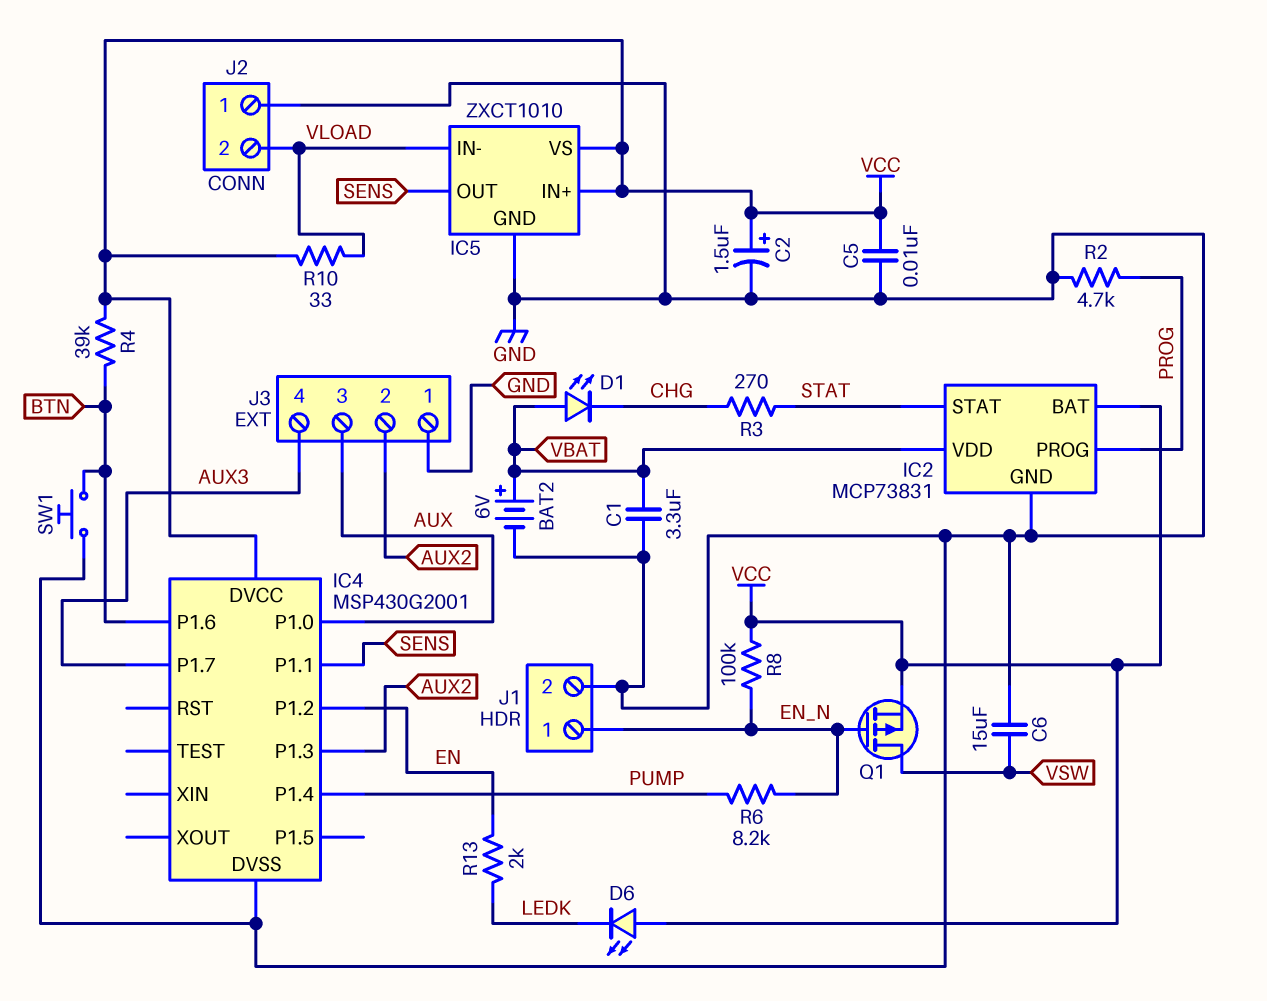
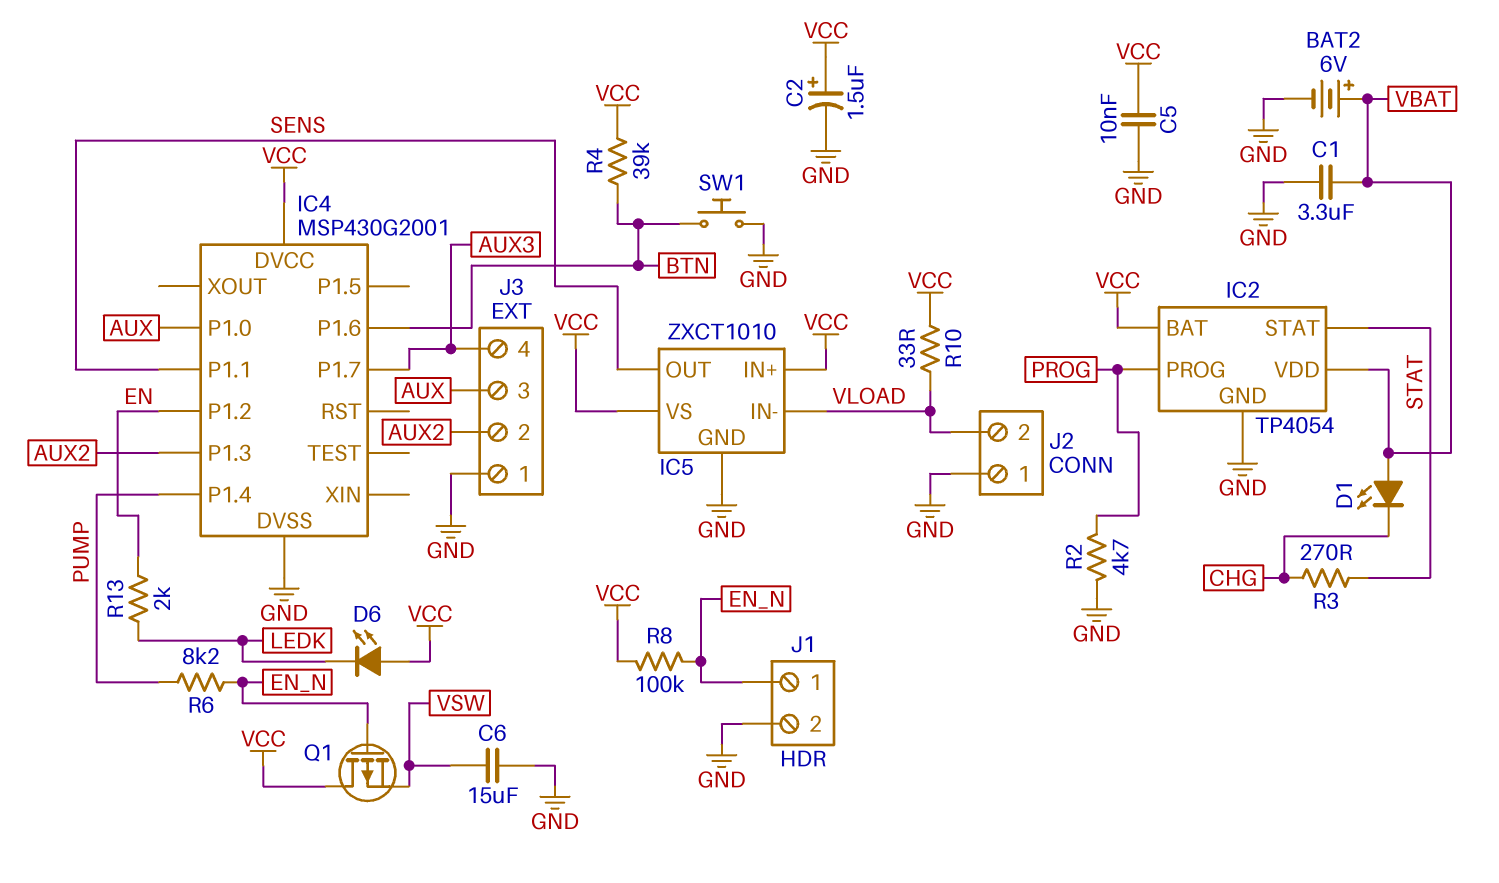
IC2: MCP73831 -> TP4054
Q1: PMOS (G EN_N, D VSW, S VCC) -> PMOS (G EN_N, D VCC, S VSW)

